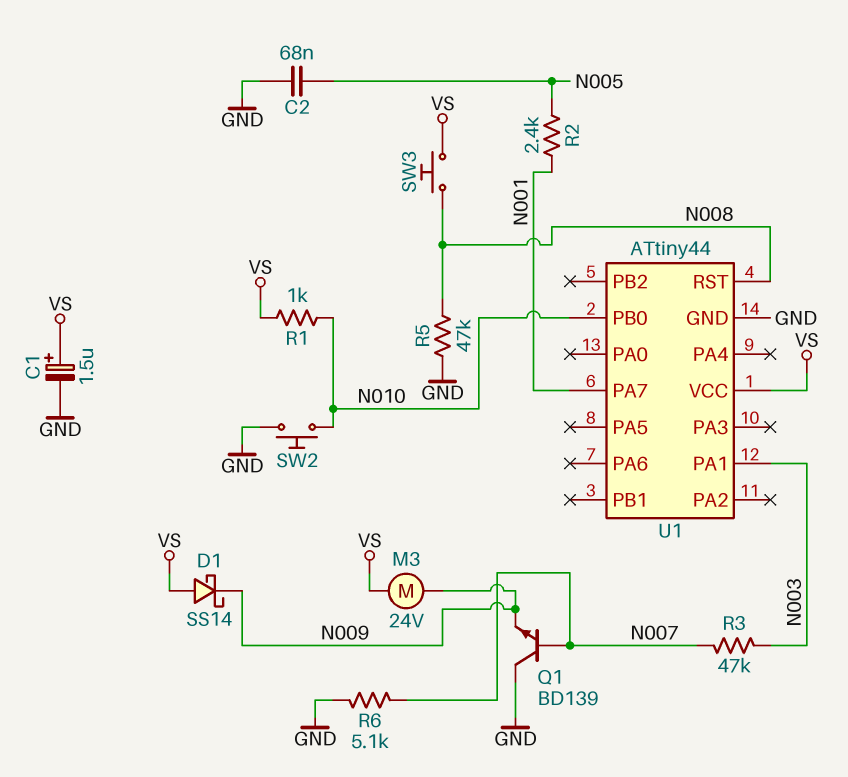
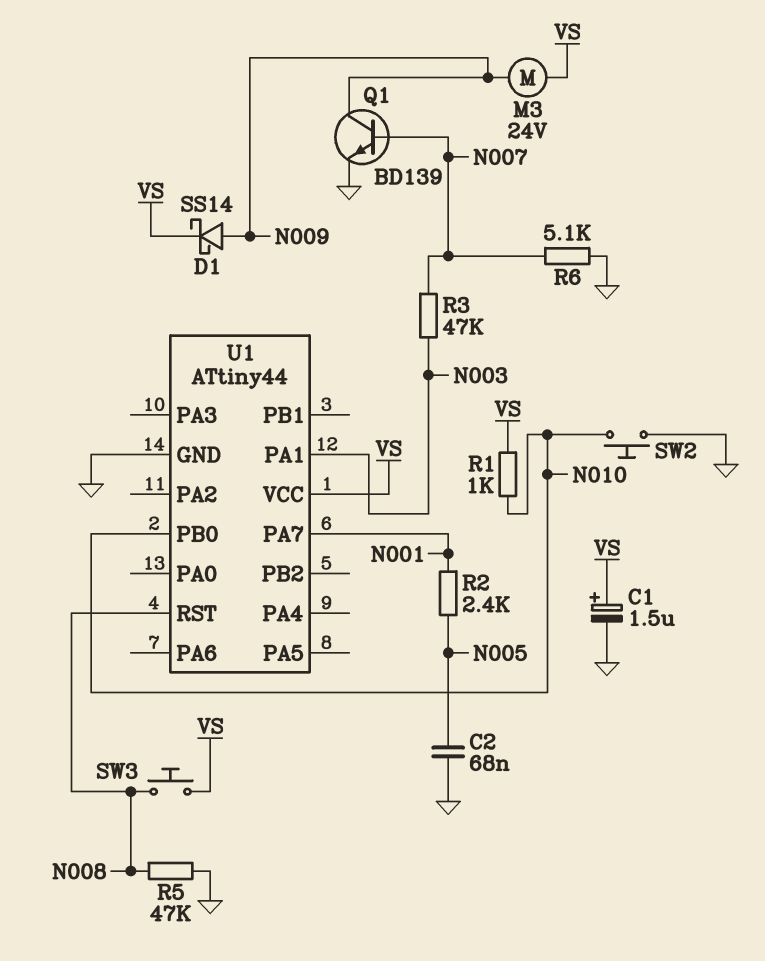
D1: schottky SS14 (A VS, K N009) -> schottky SS14 (A N009, K VS)
Q1: NPN BD139 (B N007, C GND, E N009) -> NPN BD139 (B N007, C N009, E GND)

